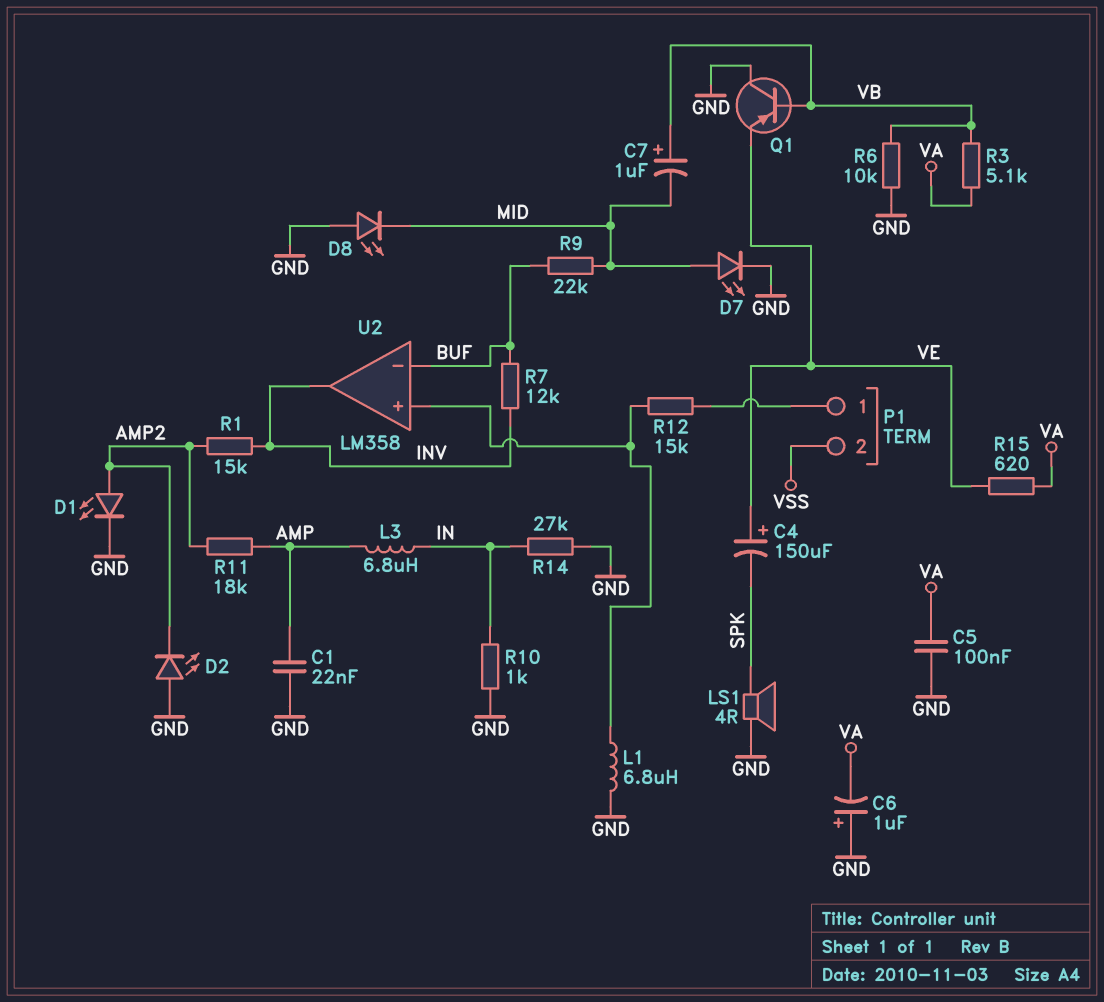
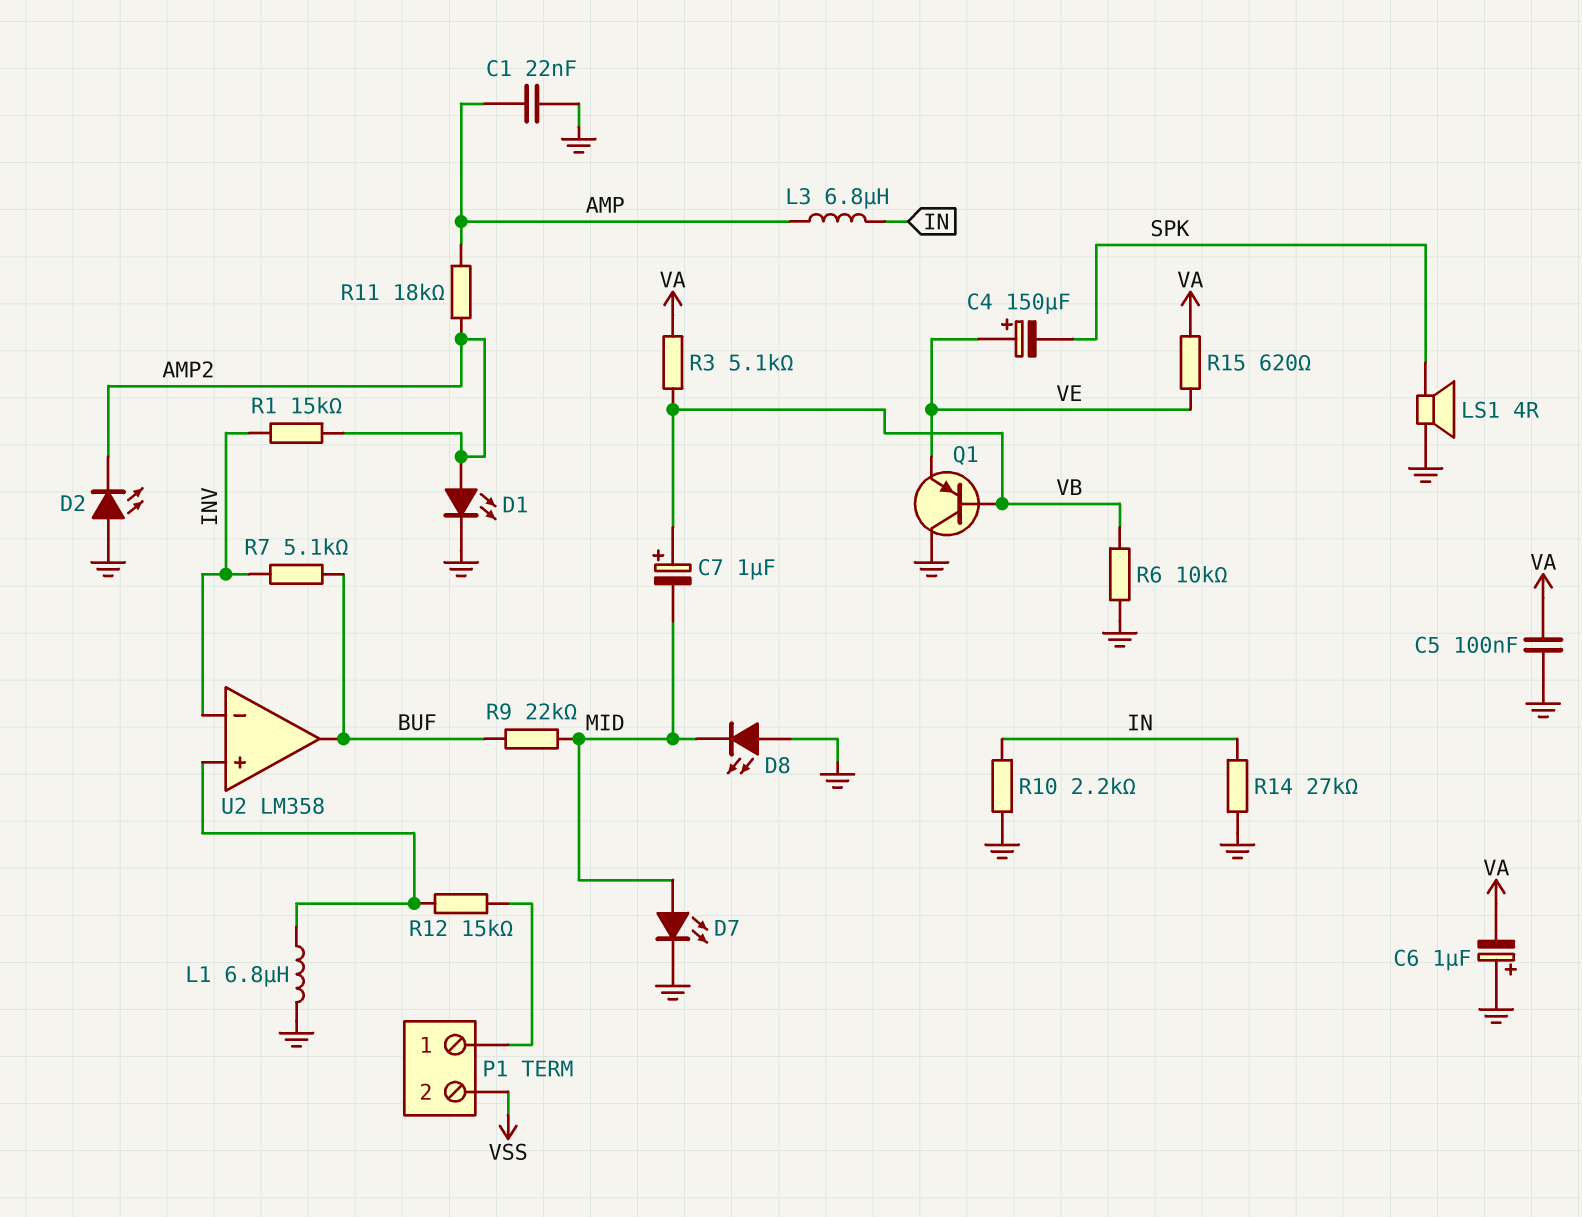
R7: 12k (BUF, INV) -> 5.1k (BUF, INV)
R10: 1k (GND, IN) -> 2.2k (GND, IN)
U2 pin in-: BUF -> INV
U2 pin out: INV -> BUF

